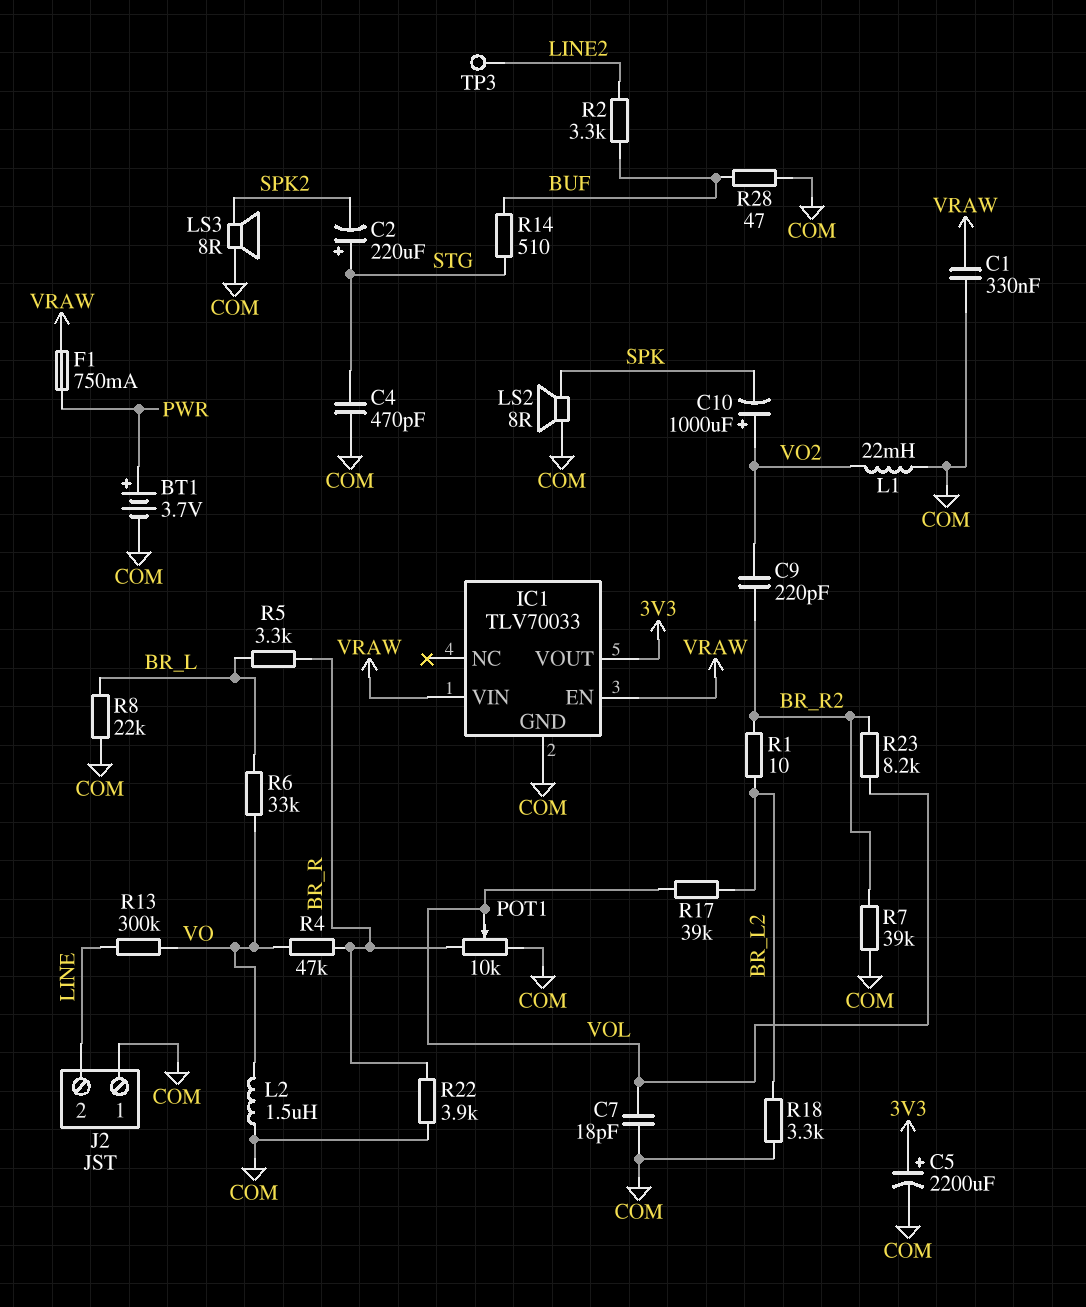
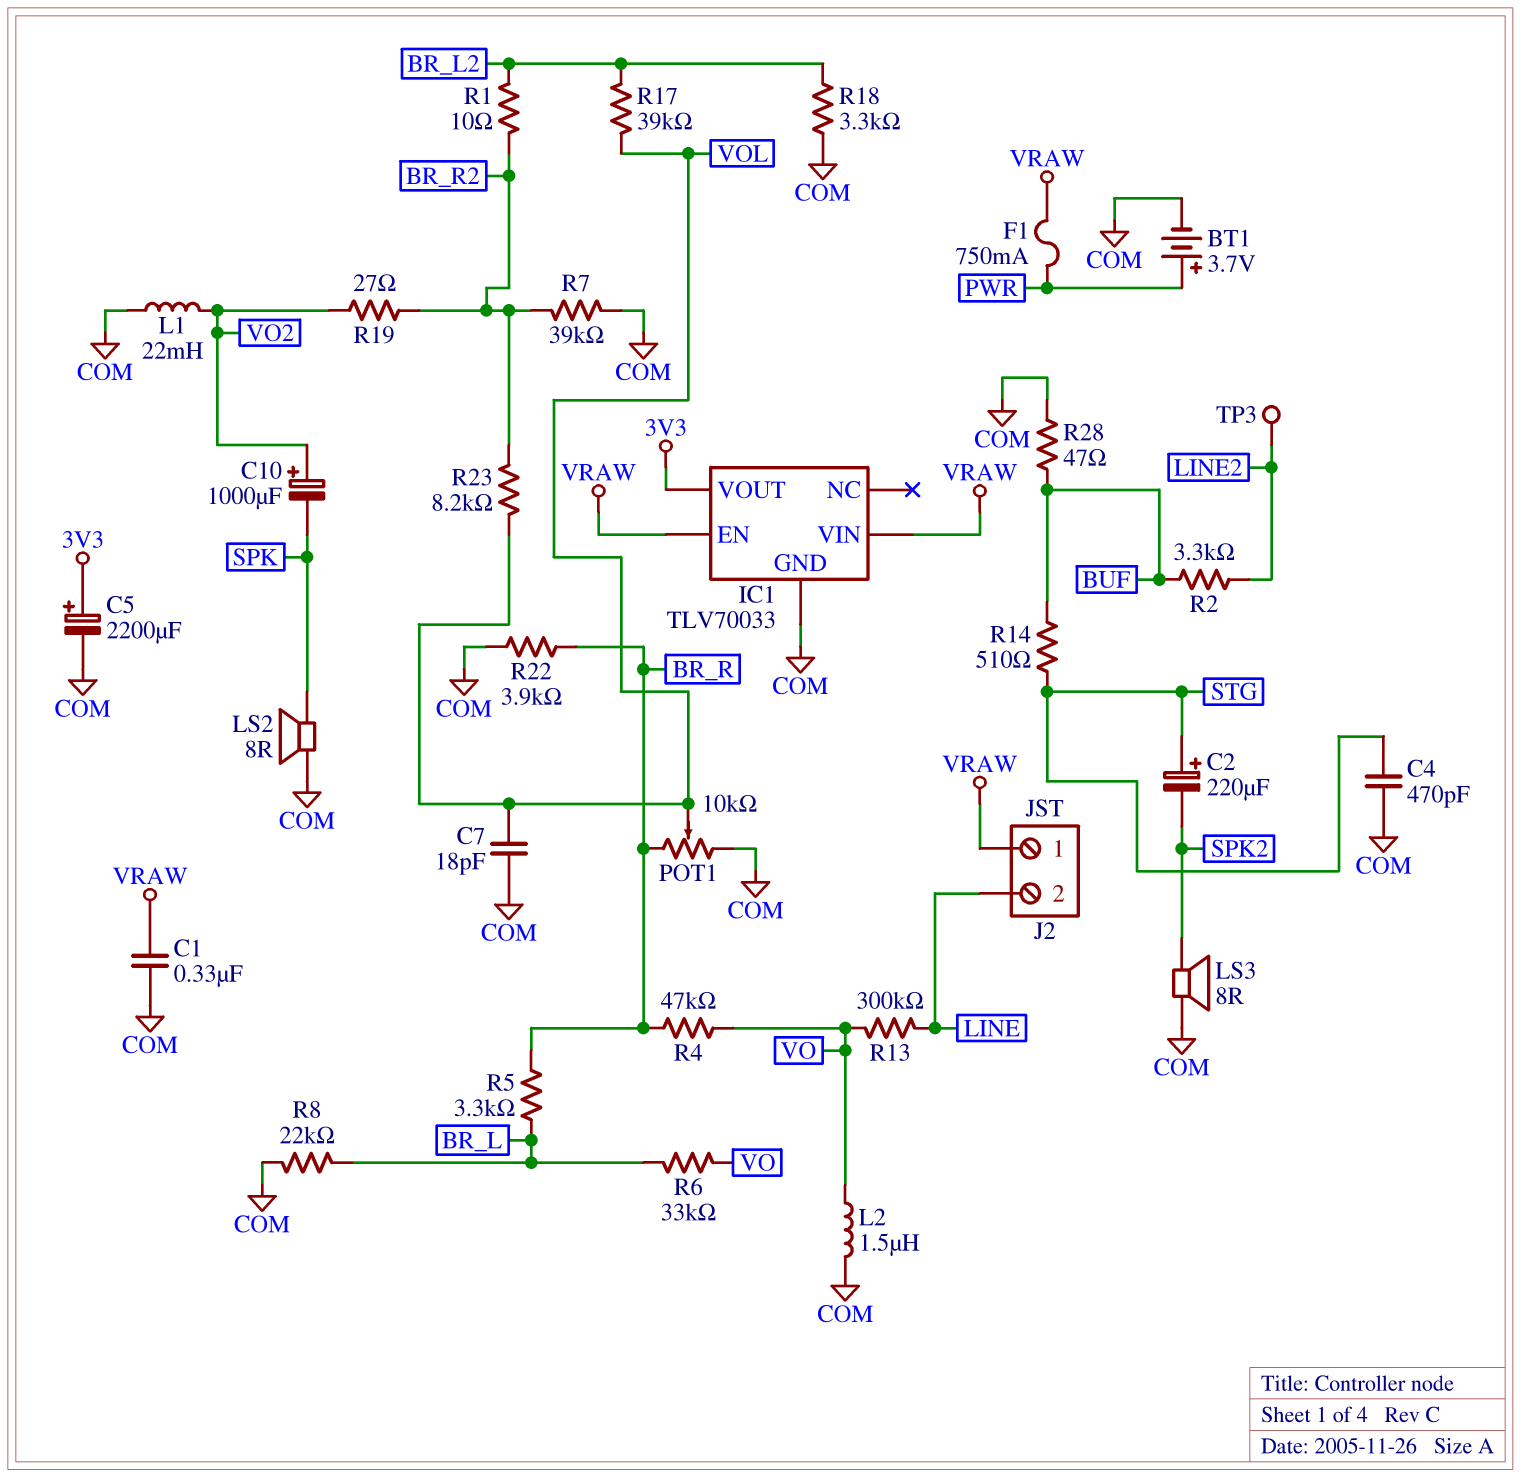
C9: 220pF (BR_R2, VO2) -> none
J2 pin 1: COM -> VRAW
R19: none -> 27 (BR_R2, VO2)

